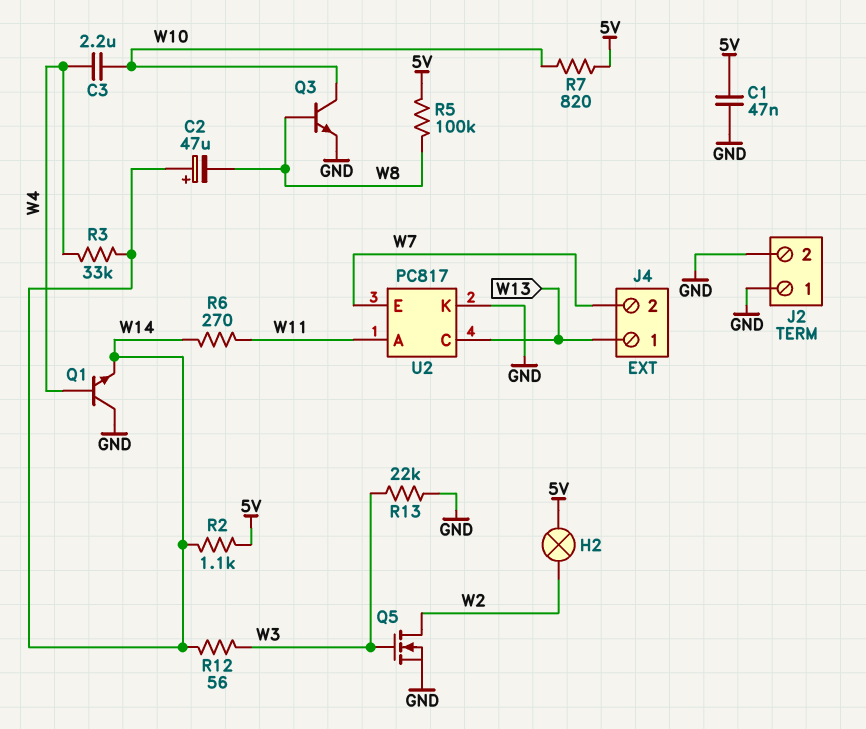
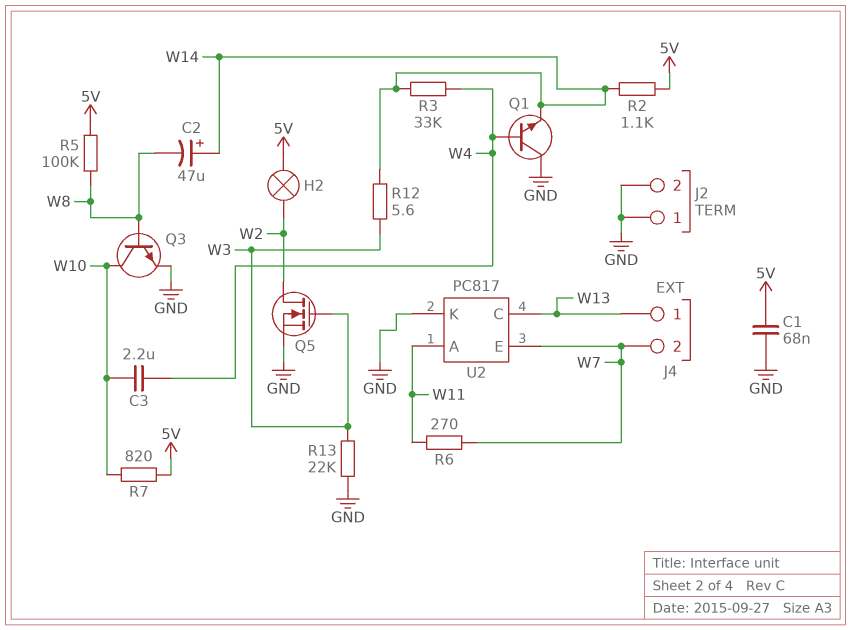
C1: 47nF (5V, GND) -> 68nF (5V, GND)
R6: 270 (W11, W14) -> 270 (W7, W11)
R12: 56 (W3, W14) -> 5.6 (W3, W14)

